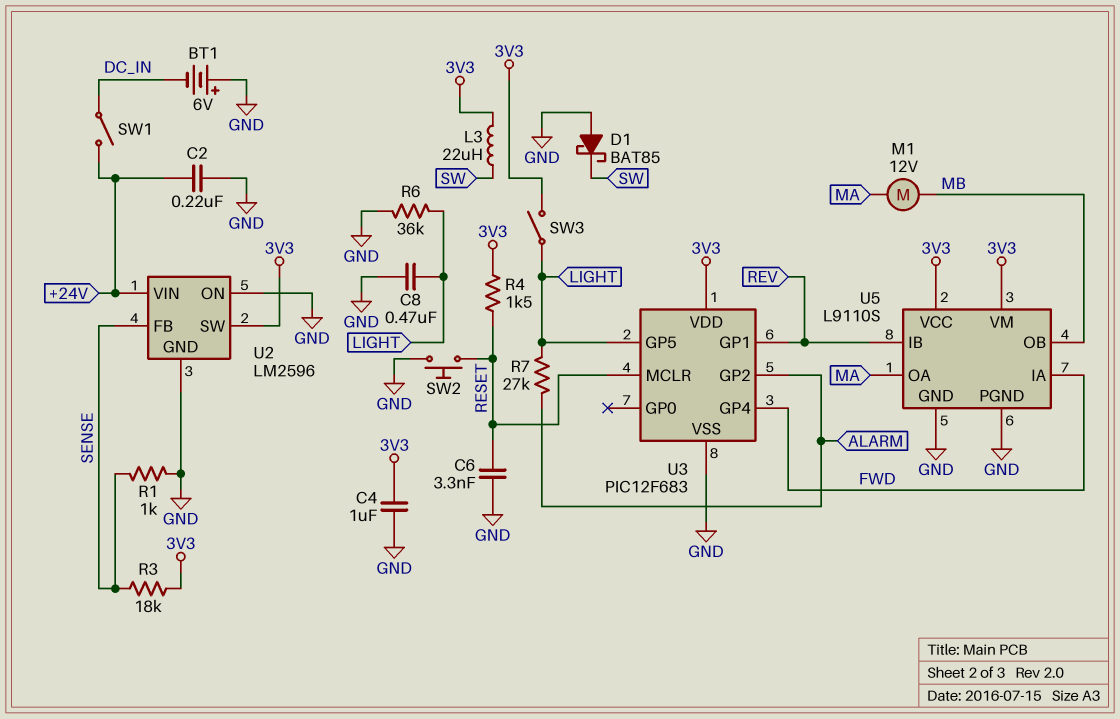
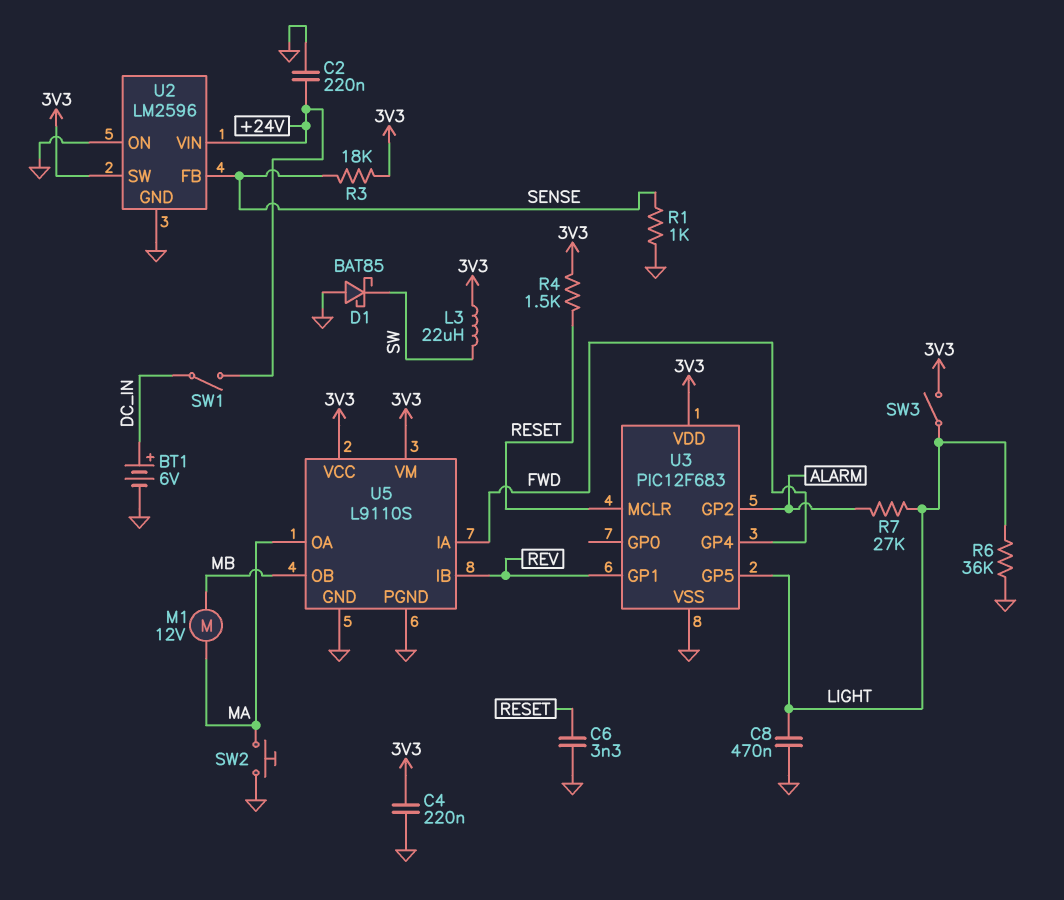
BT1: 6V (plus GND, minus DC_IN) -> 6V (plus DC_IN, minus GND)
C4: 1uF (3V3, GND) -> 220nF (3V3, GND)
SW2: button (GND, RESET) -> button (GND, MA)

